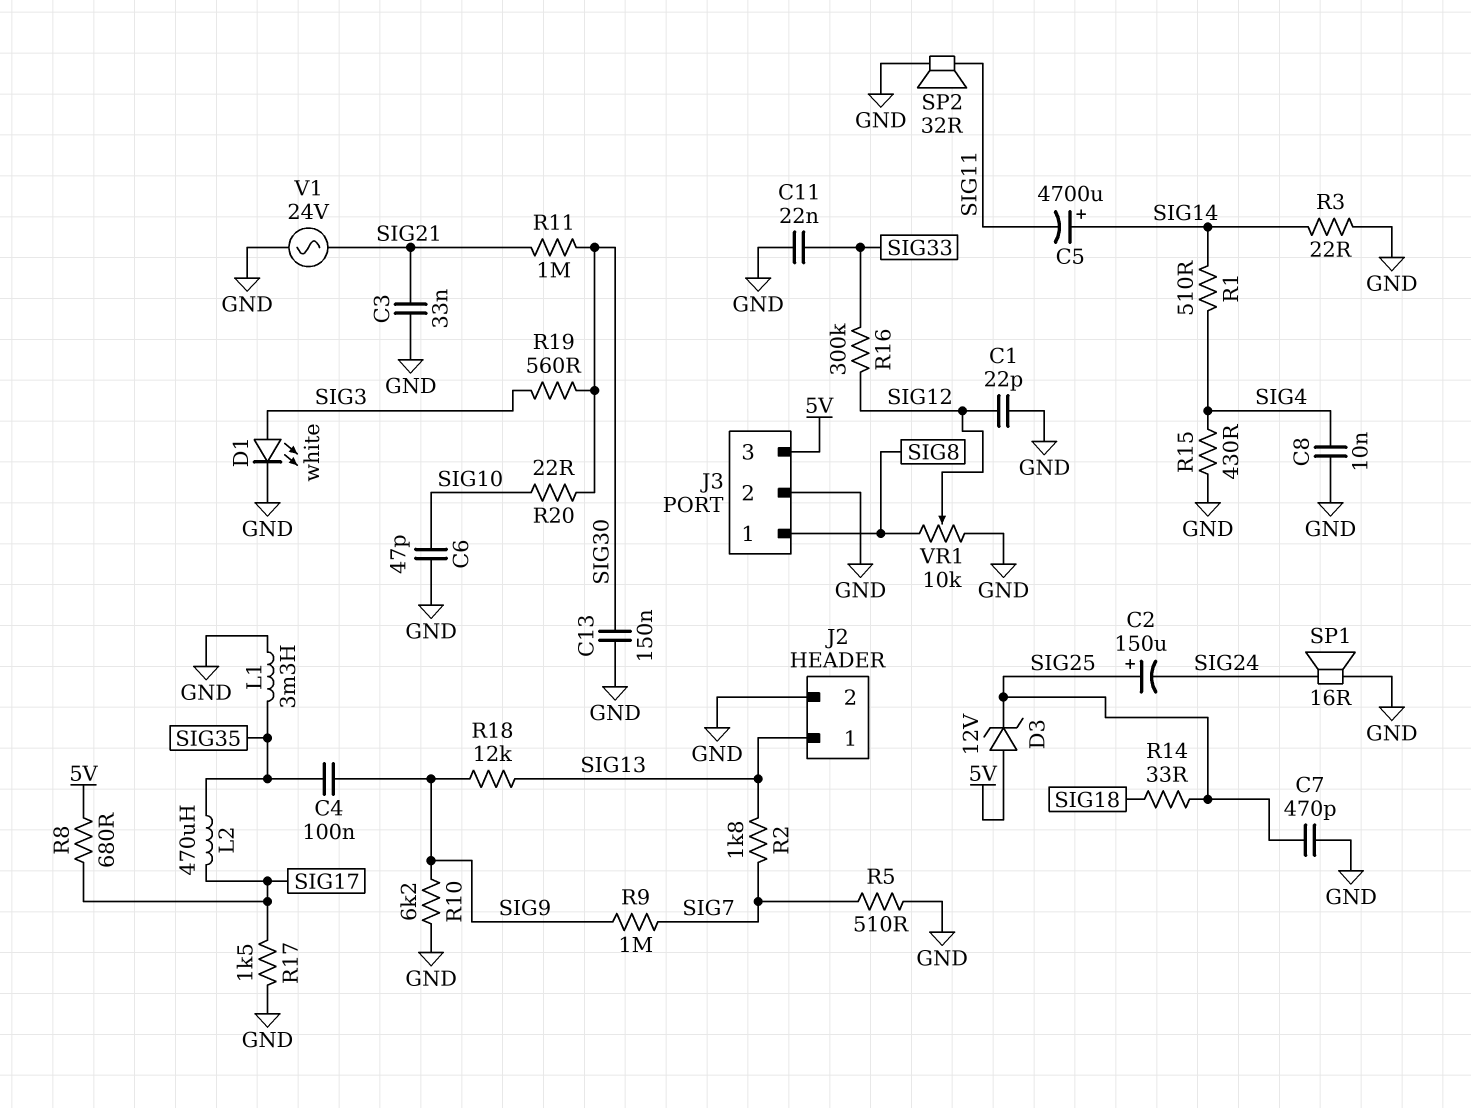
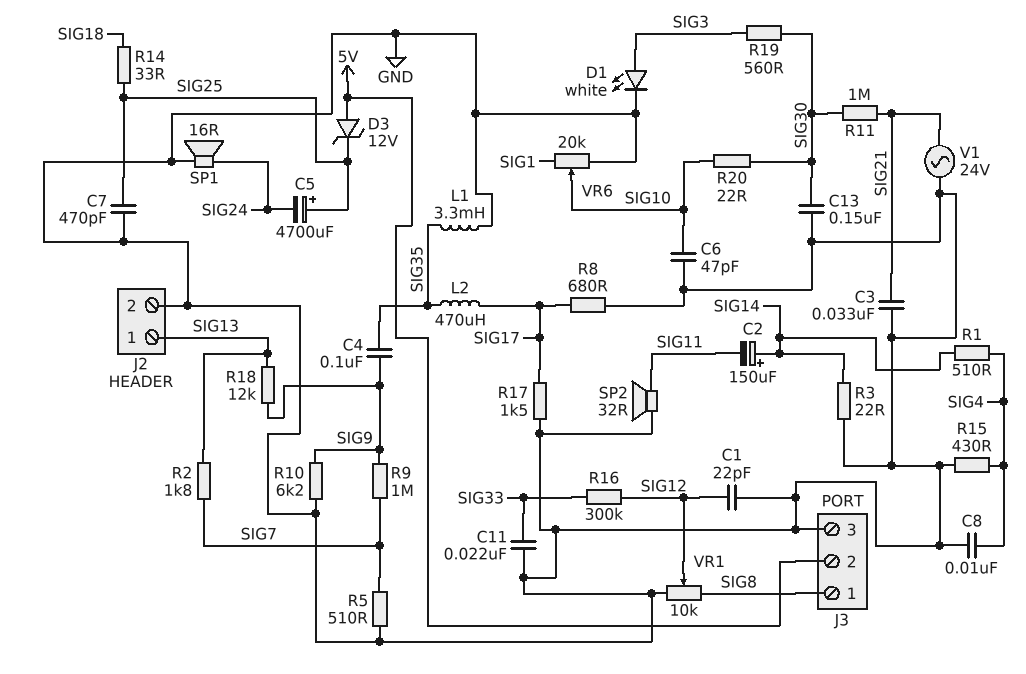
C2: 150uF (plus SIG25, minus SIG24) -> 150uF (plus SIG14, minus SIG11)
C5: 4700uF (plus SIG14, minus SIG11) -> 4700uF (plus SIG25, minus SIG24)
J3 pin 2: GND -> 5V
J3 pin 3: 5V -> GND
R8: 680 (5V, SIG17) -> 680 (GND, SIG17)
VR6: none -> 20k (GND, SIG1, wiper SIG10)

